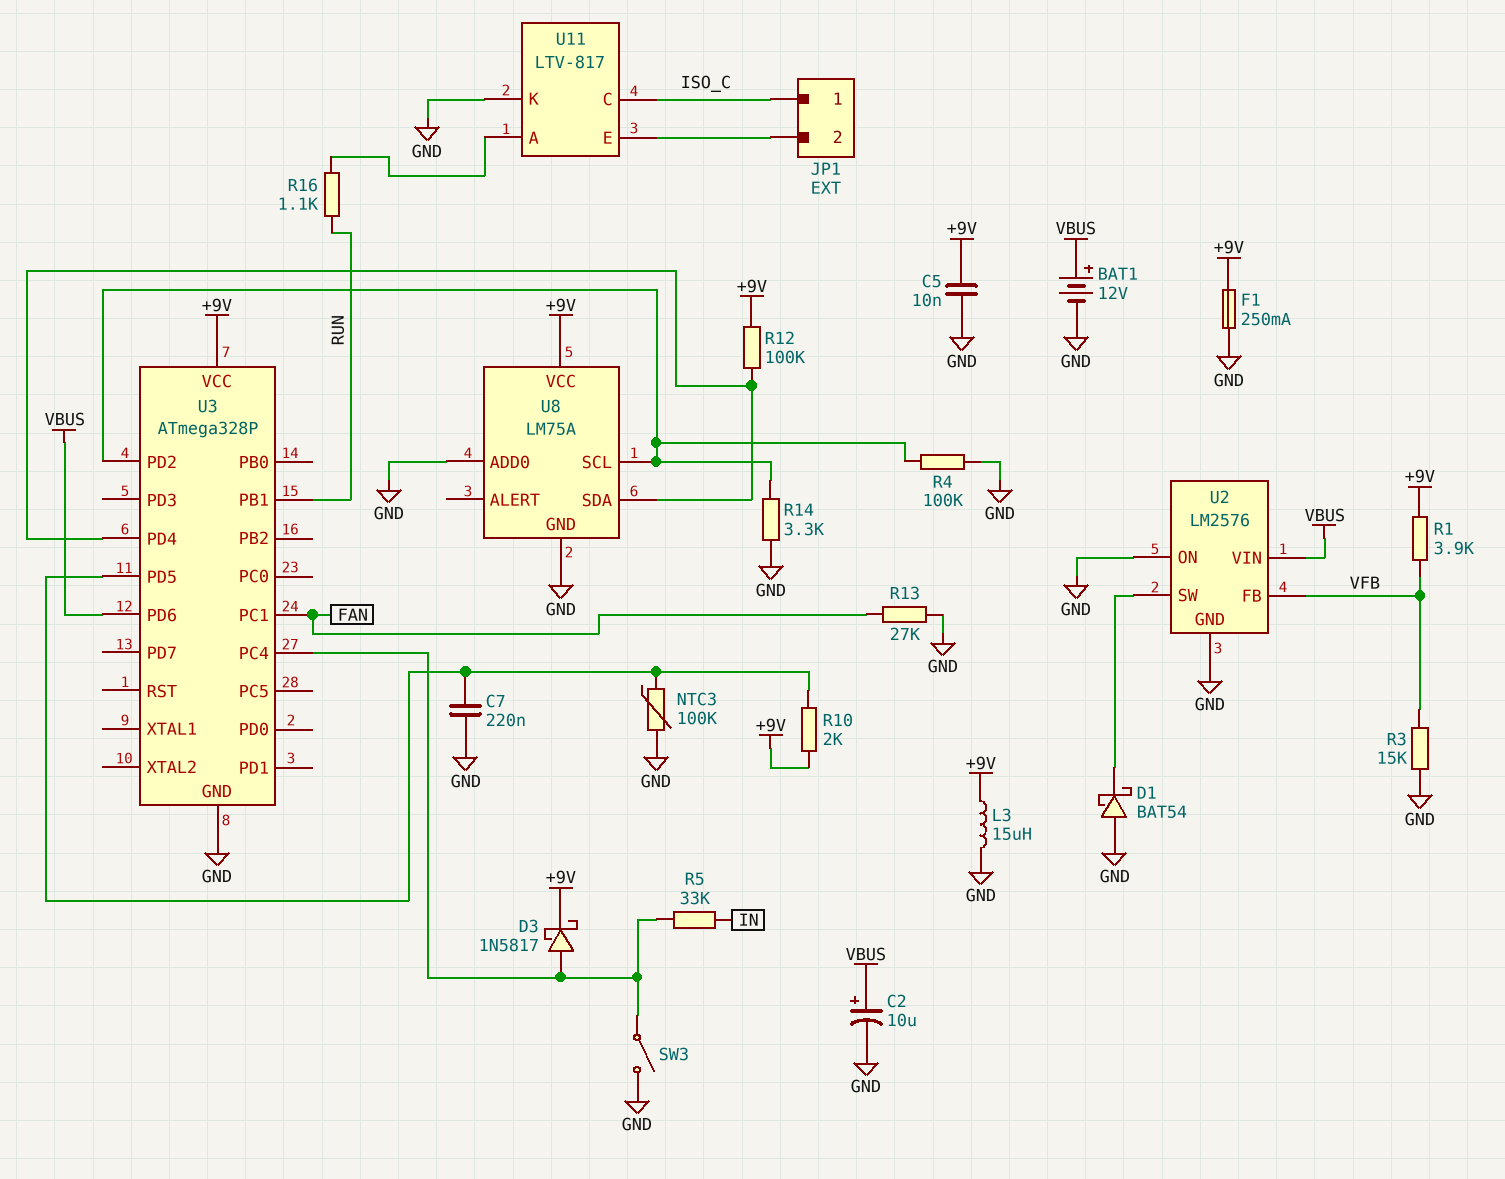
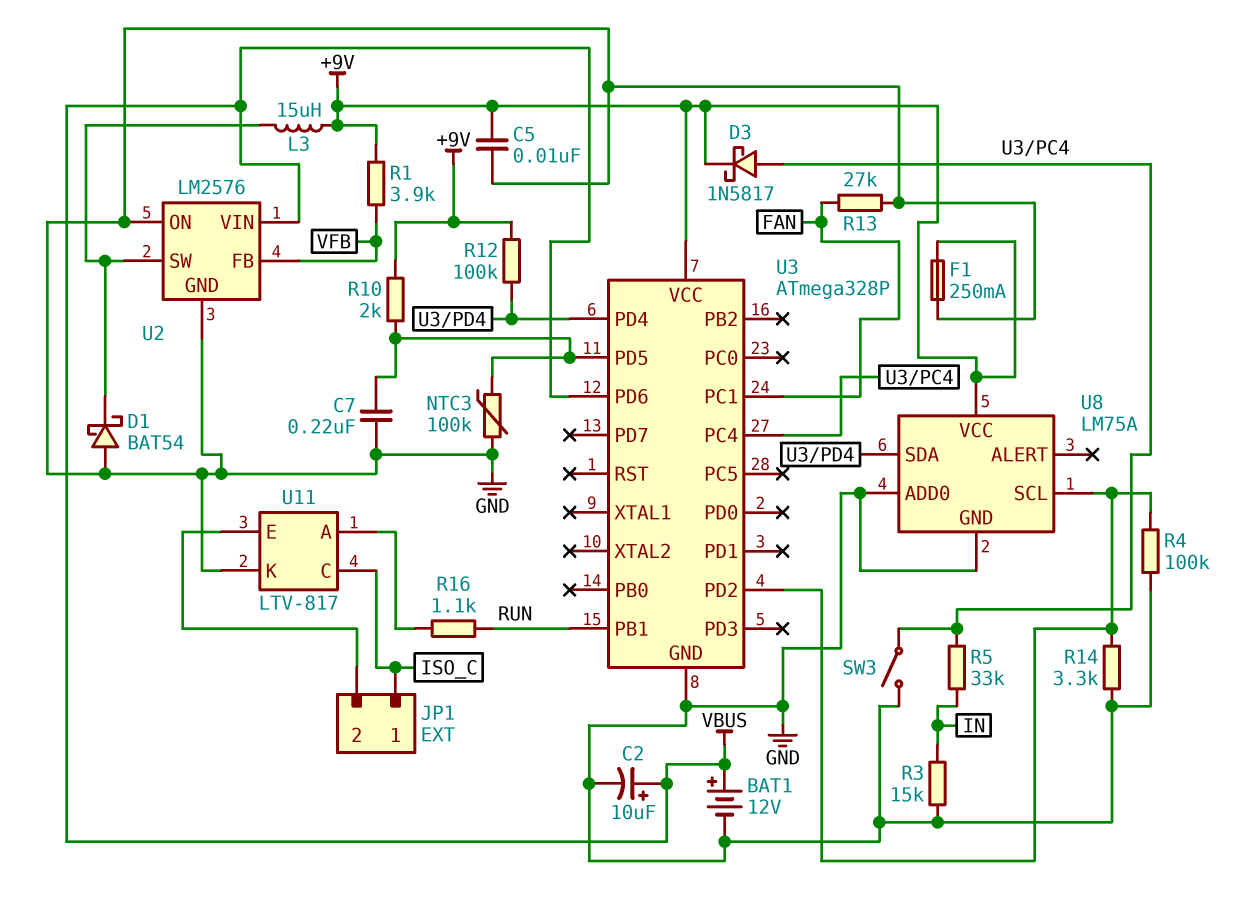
L3: 15uH (+9V, GND) -> 15uH (+9V, U2/SW)
R3: 15k (GND, VFB) -> 15k (GND, IN)

